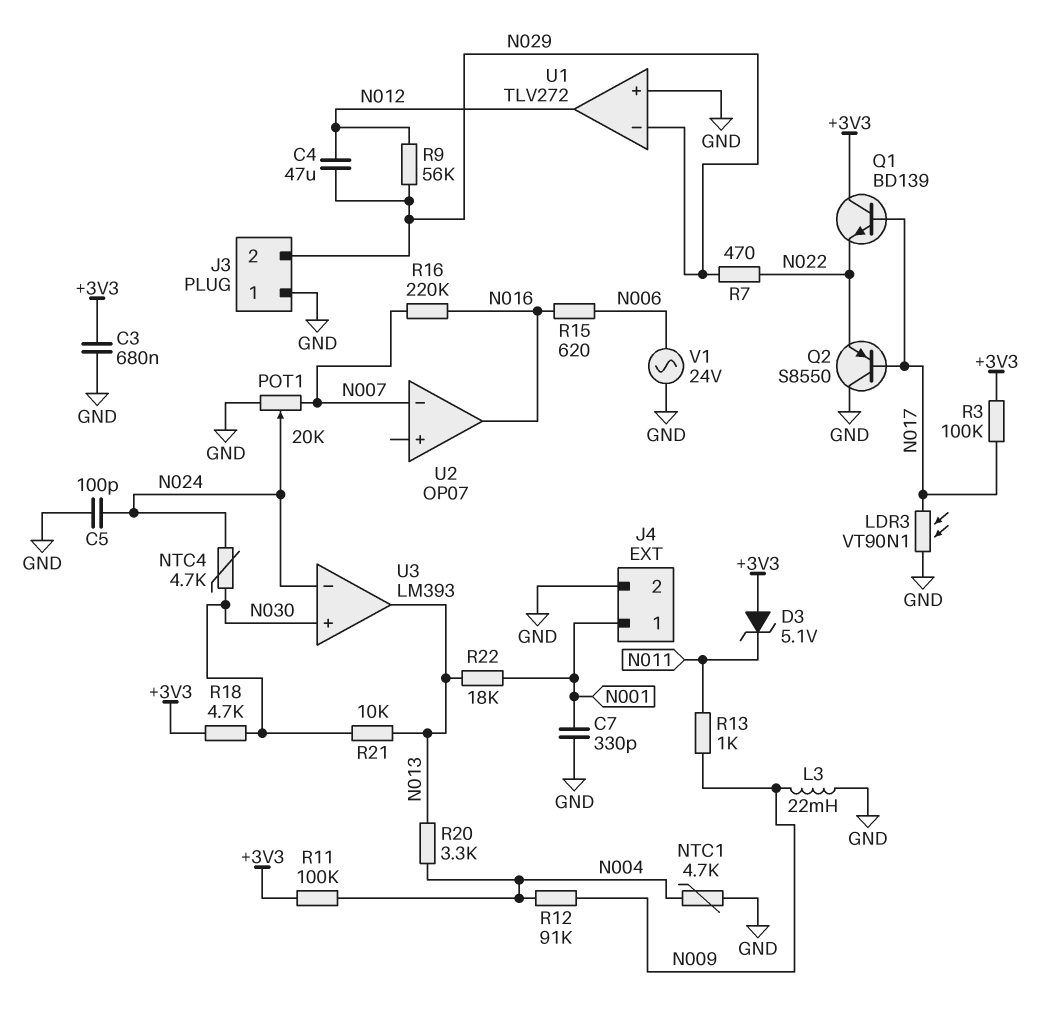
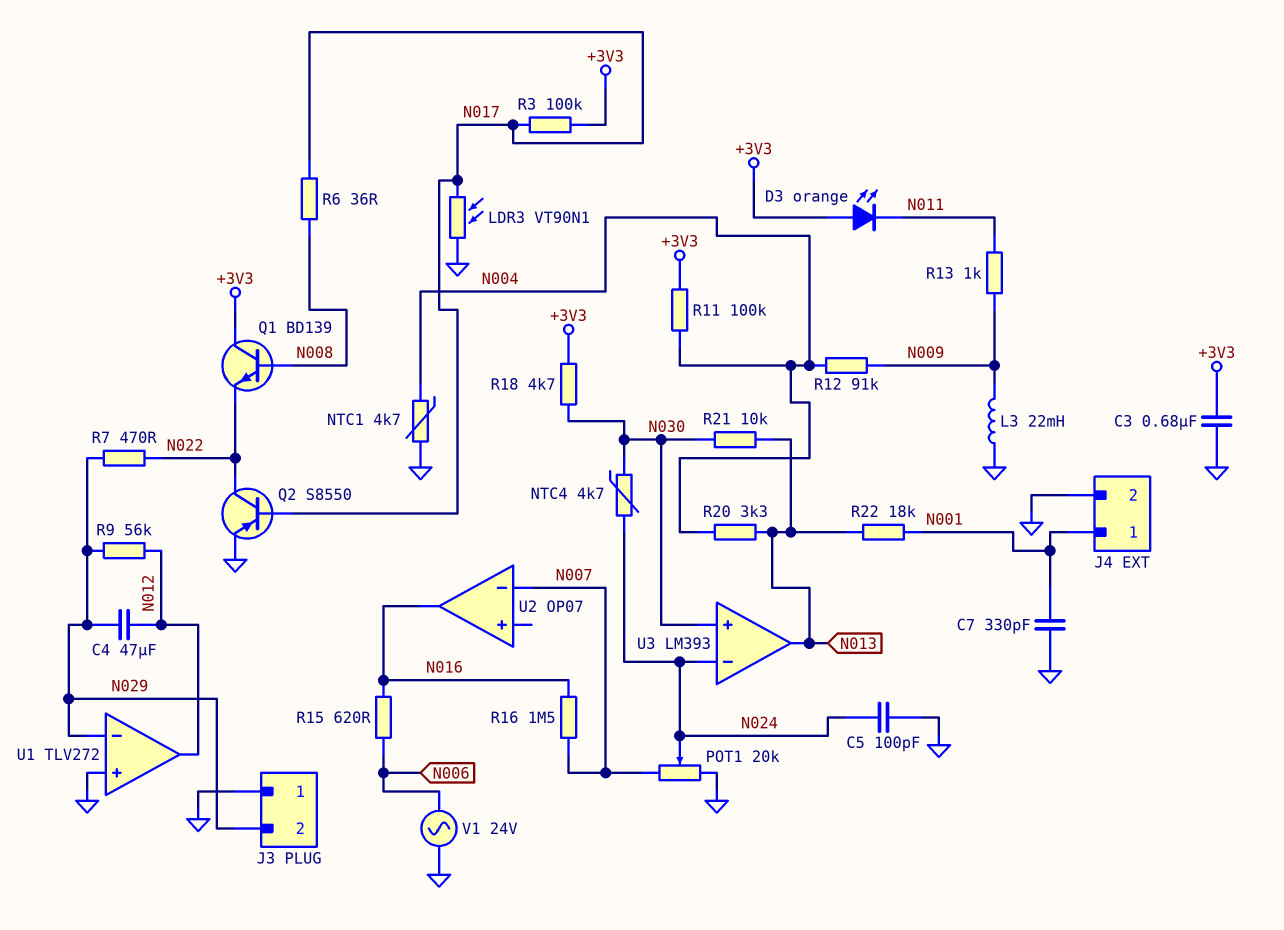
D3: zener 5.1V (A +3V3, K N011) -> LED orange (A +3V3, K N011)
Q1: NPN BD139 (B N017, C +3V3, E N022) -> NPN BD139 (B N008, C +3V3, E N022)
Q2: PNP S8550 (B N017, C GND, E N022) -> PNP S8550 (B N017, C N022, E GND)
R6: none -> 36 (N008, N017)
R16: 220k (N007, N016) -> 1.5M (N007, N016)

